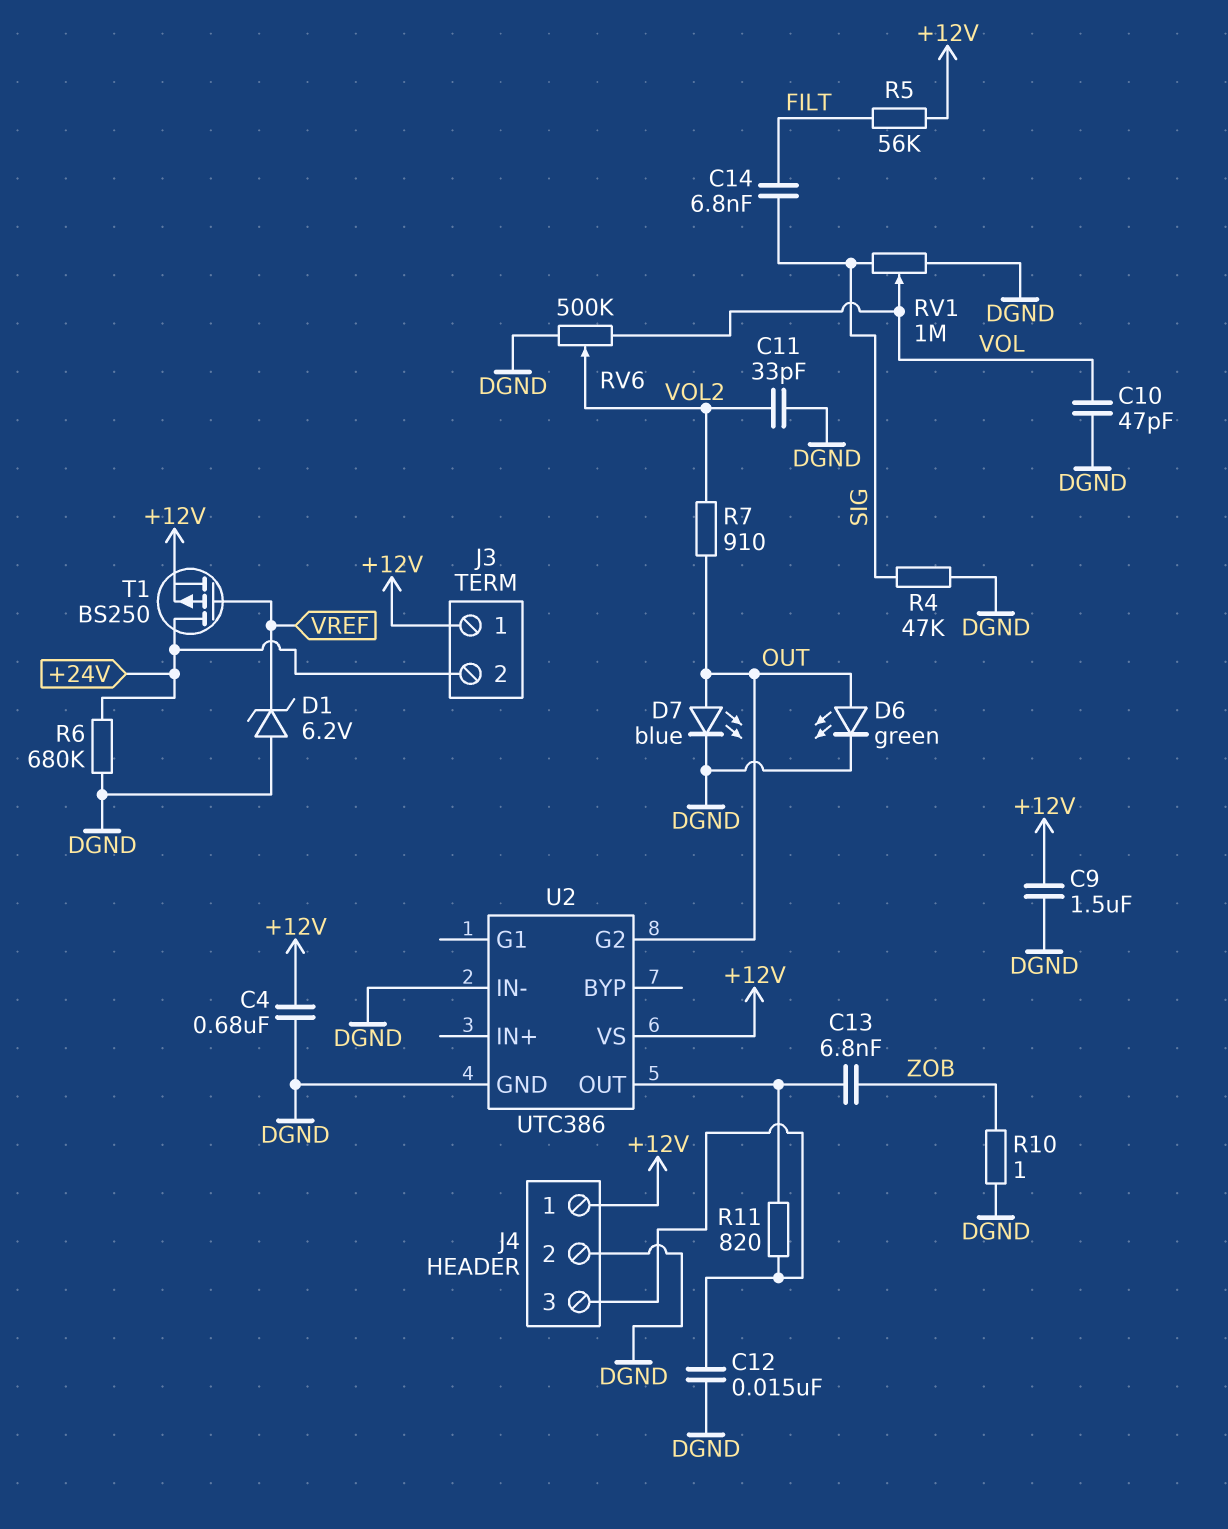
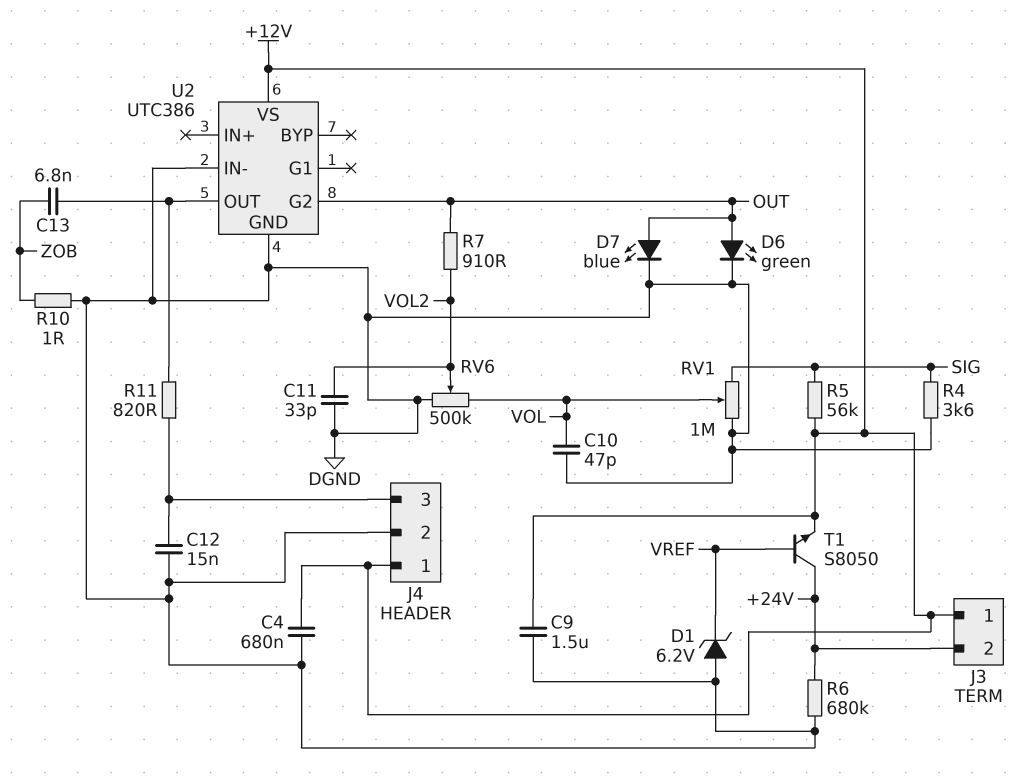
C14: 6.8nF (FILT, SIG) -> none
R4: 47k (DGND, SIG) -> 3.6k (DGND, SIG)
R5: 56k (+12V, FILT) -> 56k (+12V, SIG)
T1: PMOS BS250 (G VREF, D +24V, S +12V) -> NPN S8050 (B VREF, C +24V, E +12V)

